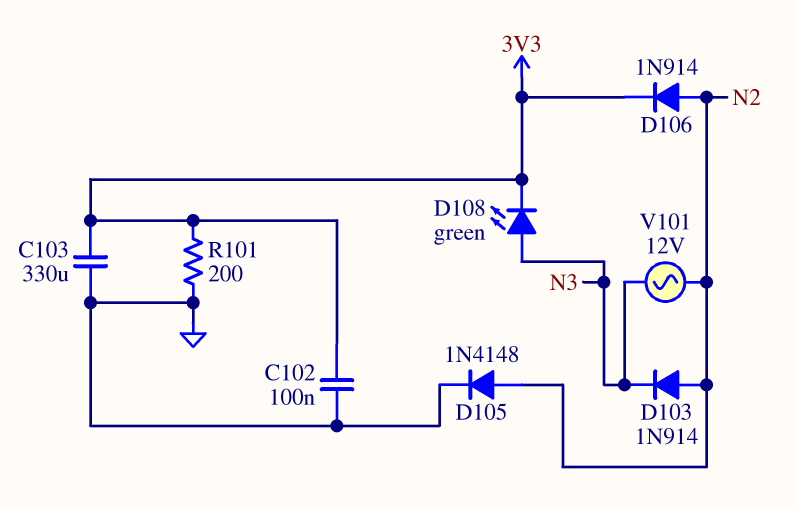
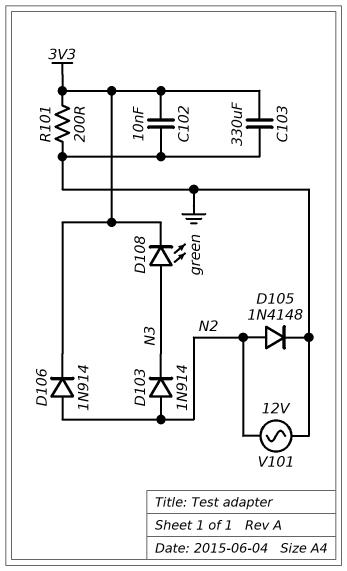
C102: 100nF (3V3, GND) -> 10nF (3V3, GND)
V101: AC 12V (N2, N3) -> AC 12V (GND, N2)

